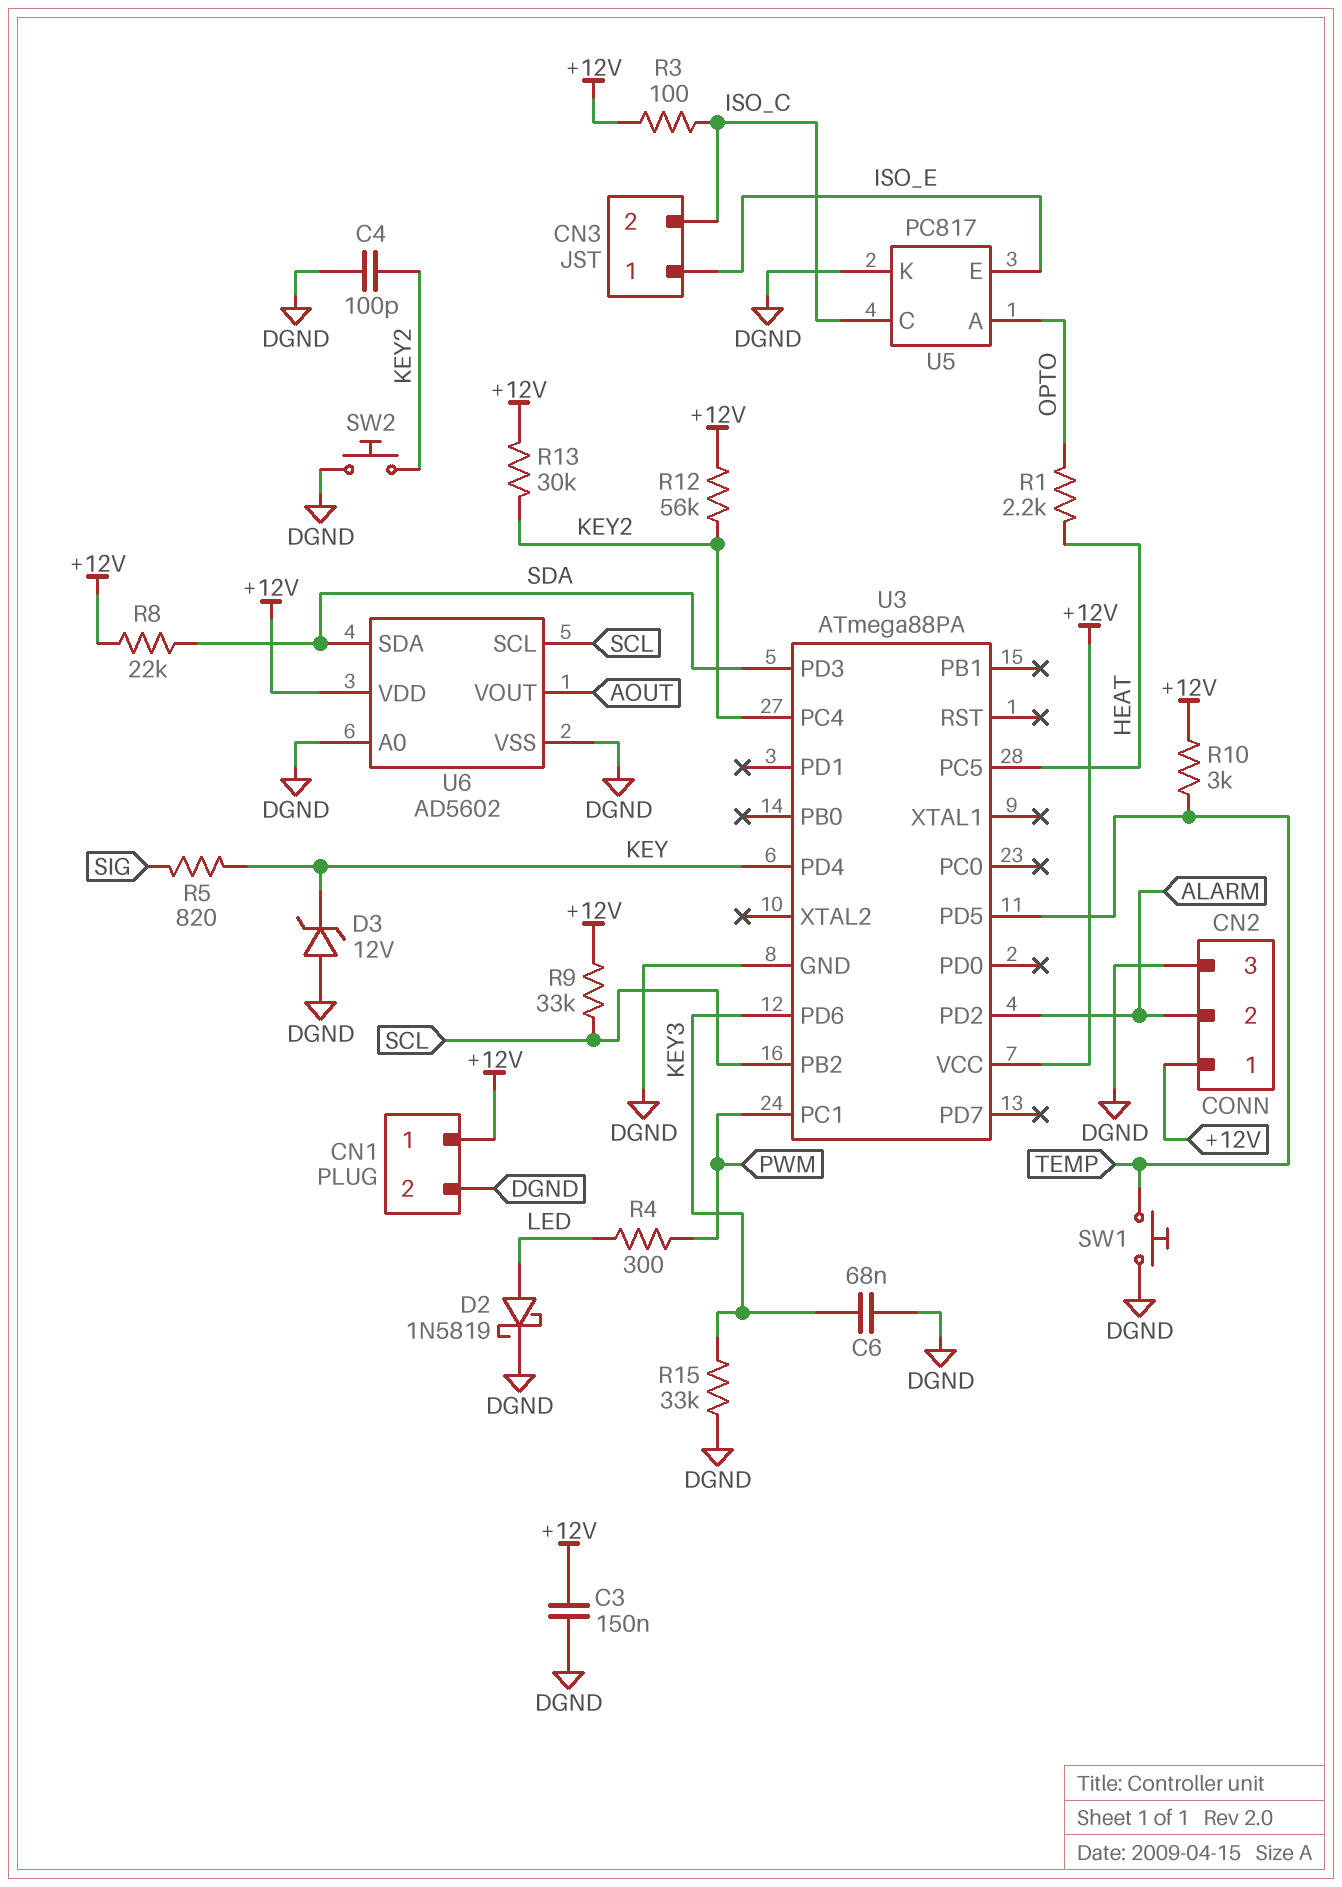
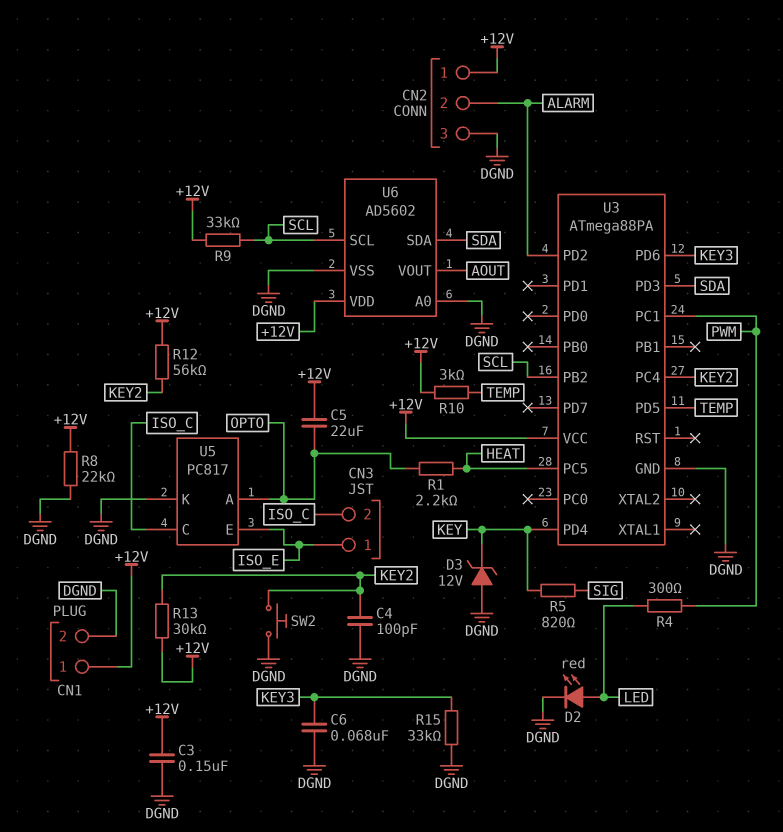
C5: none -> 22uF (+12V, OPTO)
D2: schottky 1N5819 (A LED, K DGND) -> LED red (A LED, K DGND)
R3: 100 (+12V, ISO_C) -> none
R8: 22k (+12V, SDA) -> 22k (+12V, DGND)
SW1: button (DGND, TEMP) -> none

